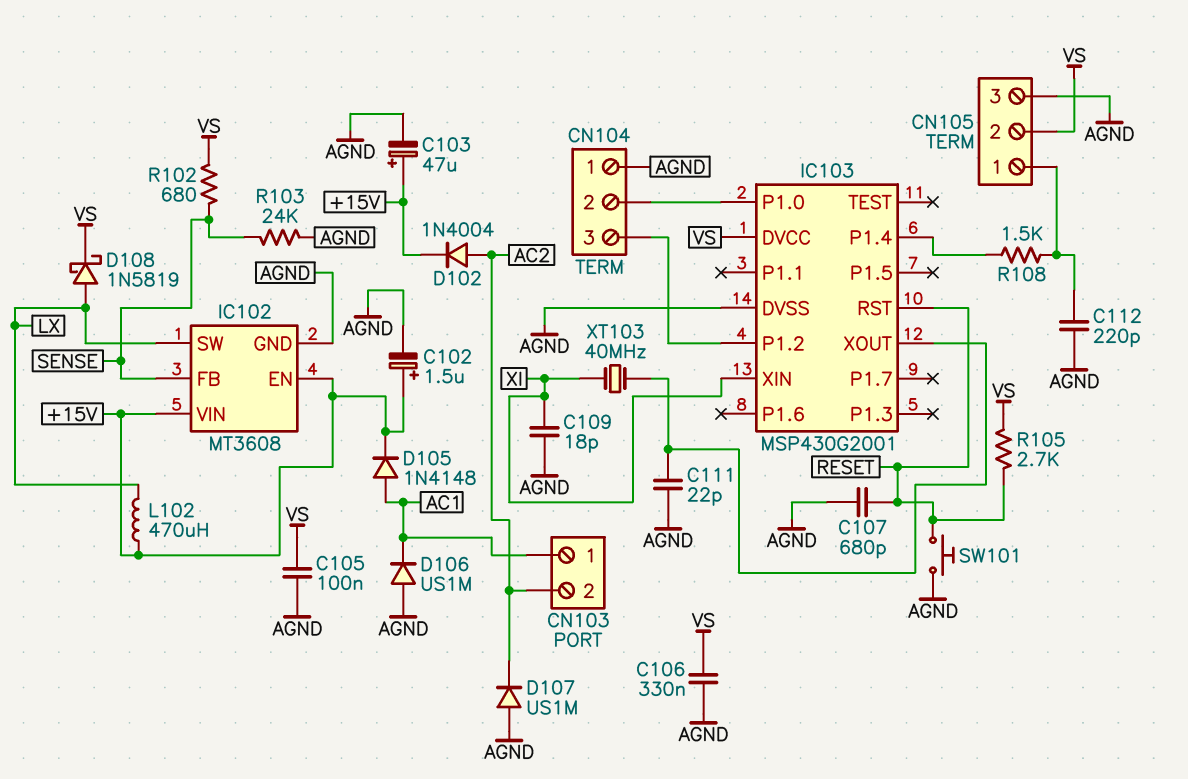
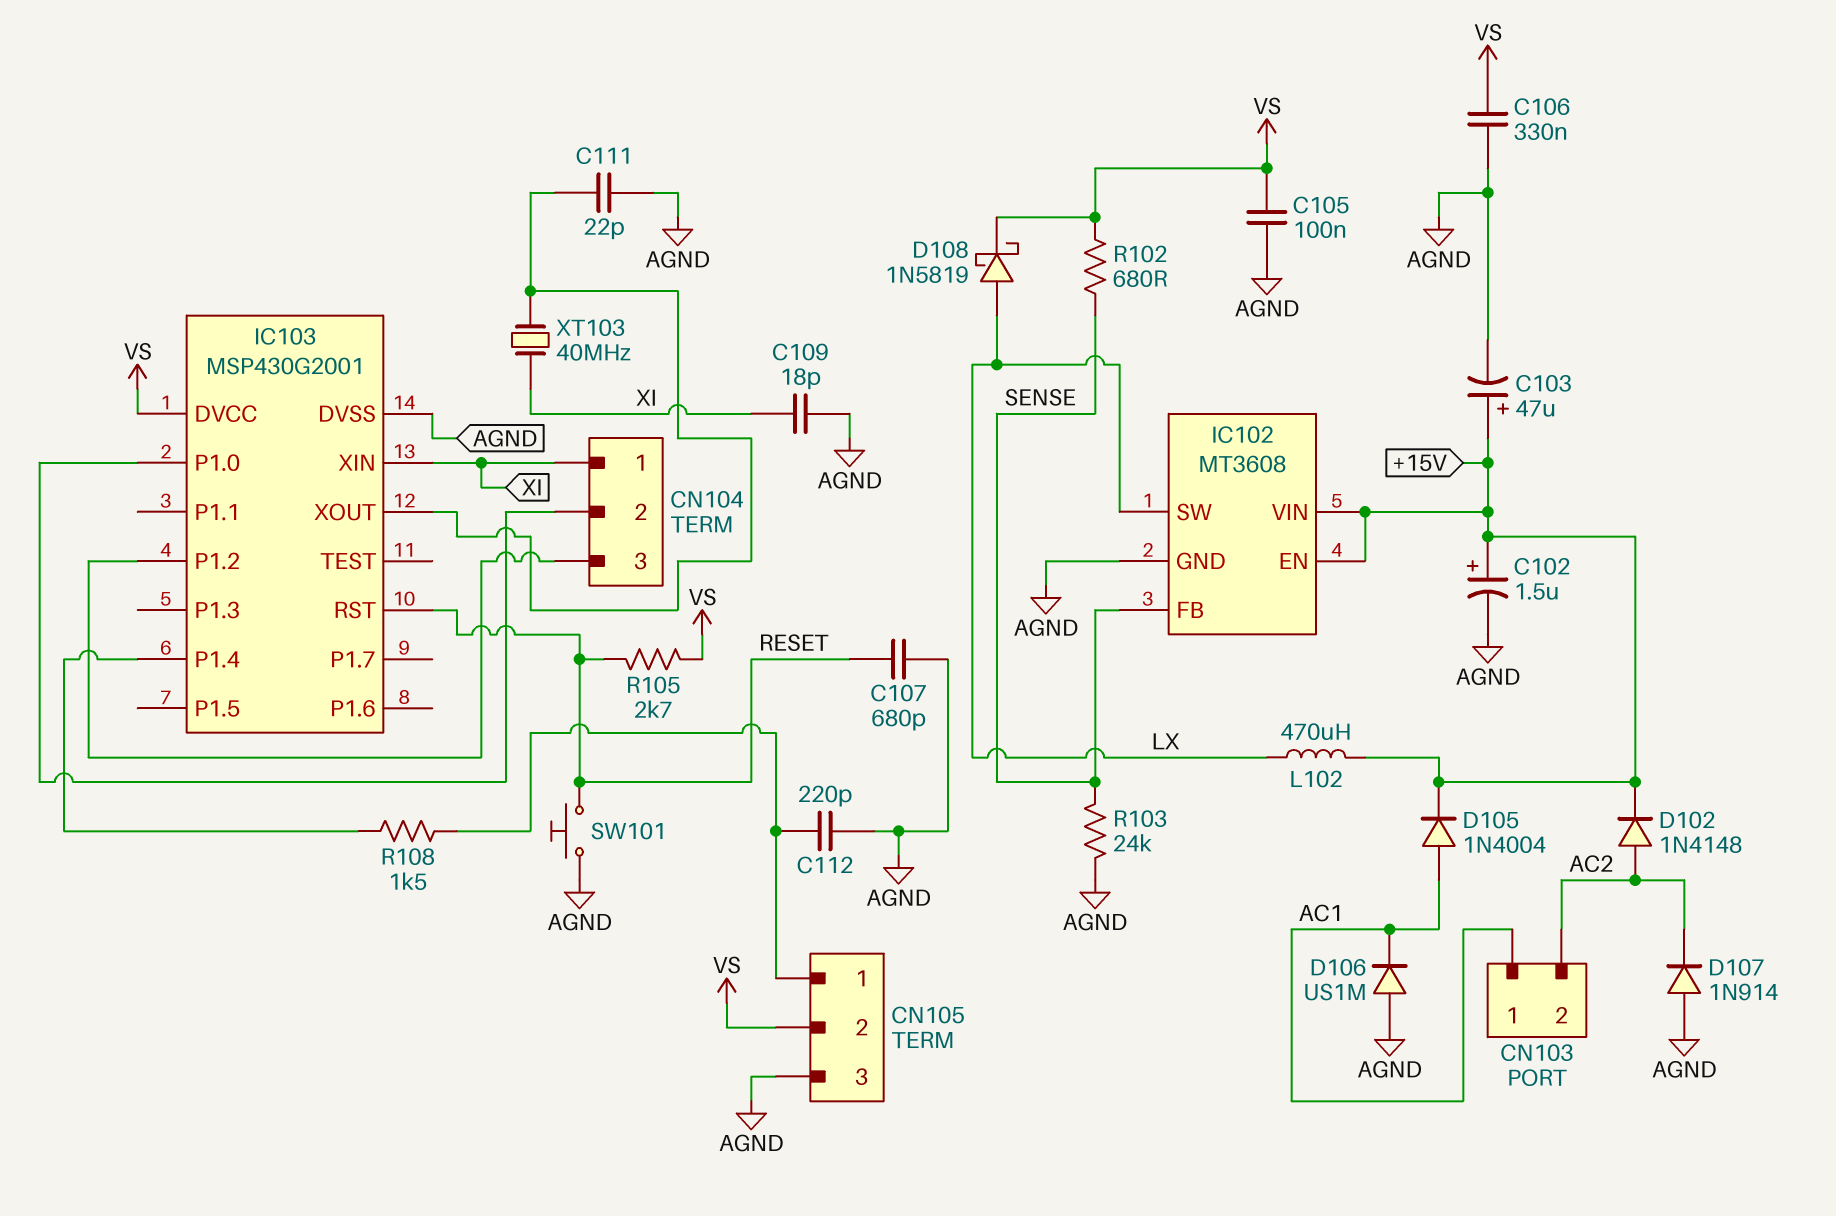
CN104 pin 1: AGND -> XI
D102: diode 1N4004 (A AC2, K +15V) -> diode 1N4148 (A AC2, K +15V)
D105: diode 1N4148 (A AC1, K +15V) -> diode 1N4004 (A AC1, K +15V)
D107: diode US1M (A AGND, K AC2) -> diode 1N914 (A AGND, K AC2)

